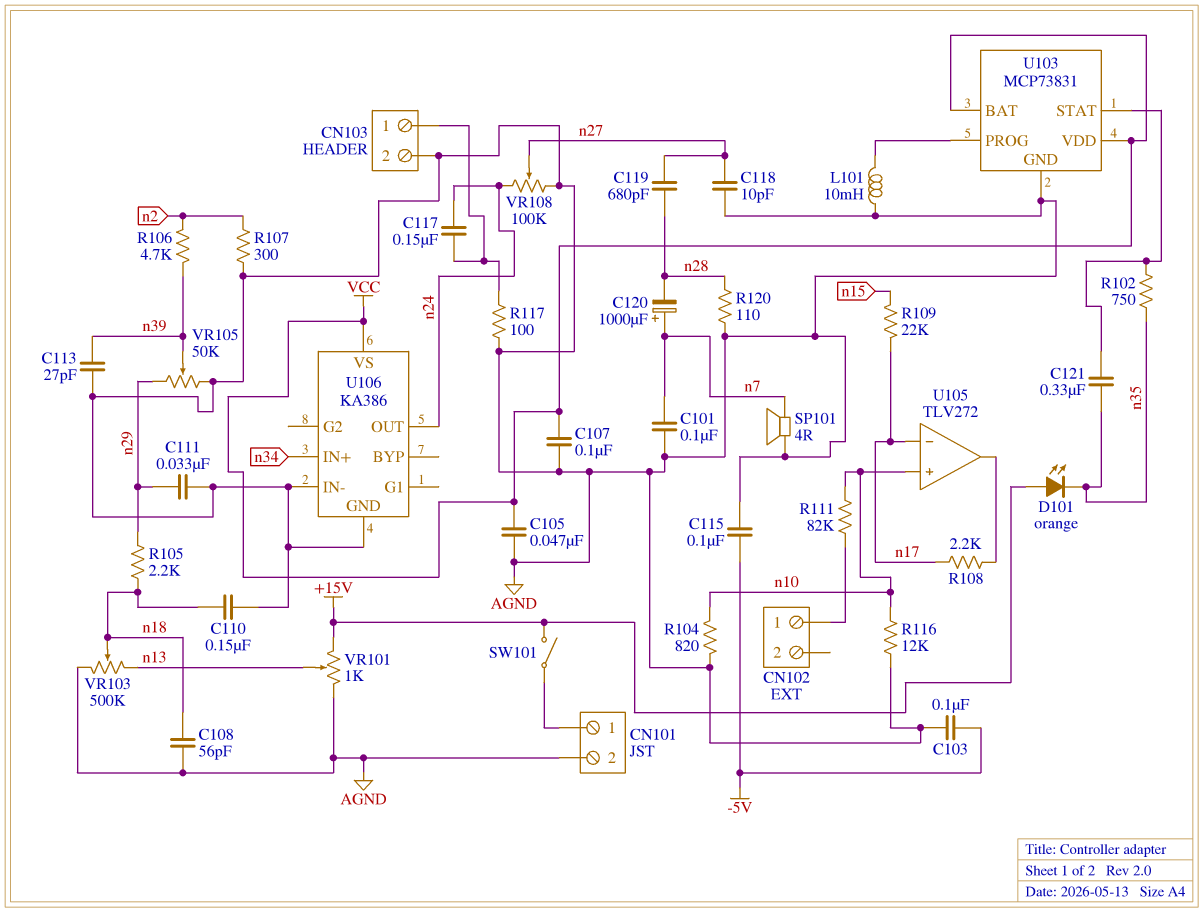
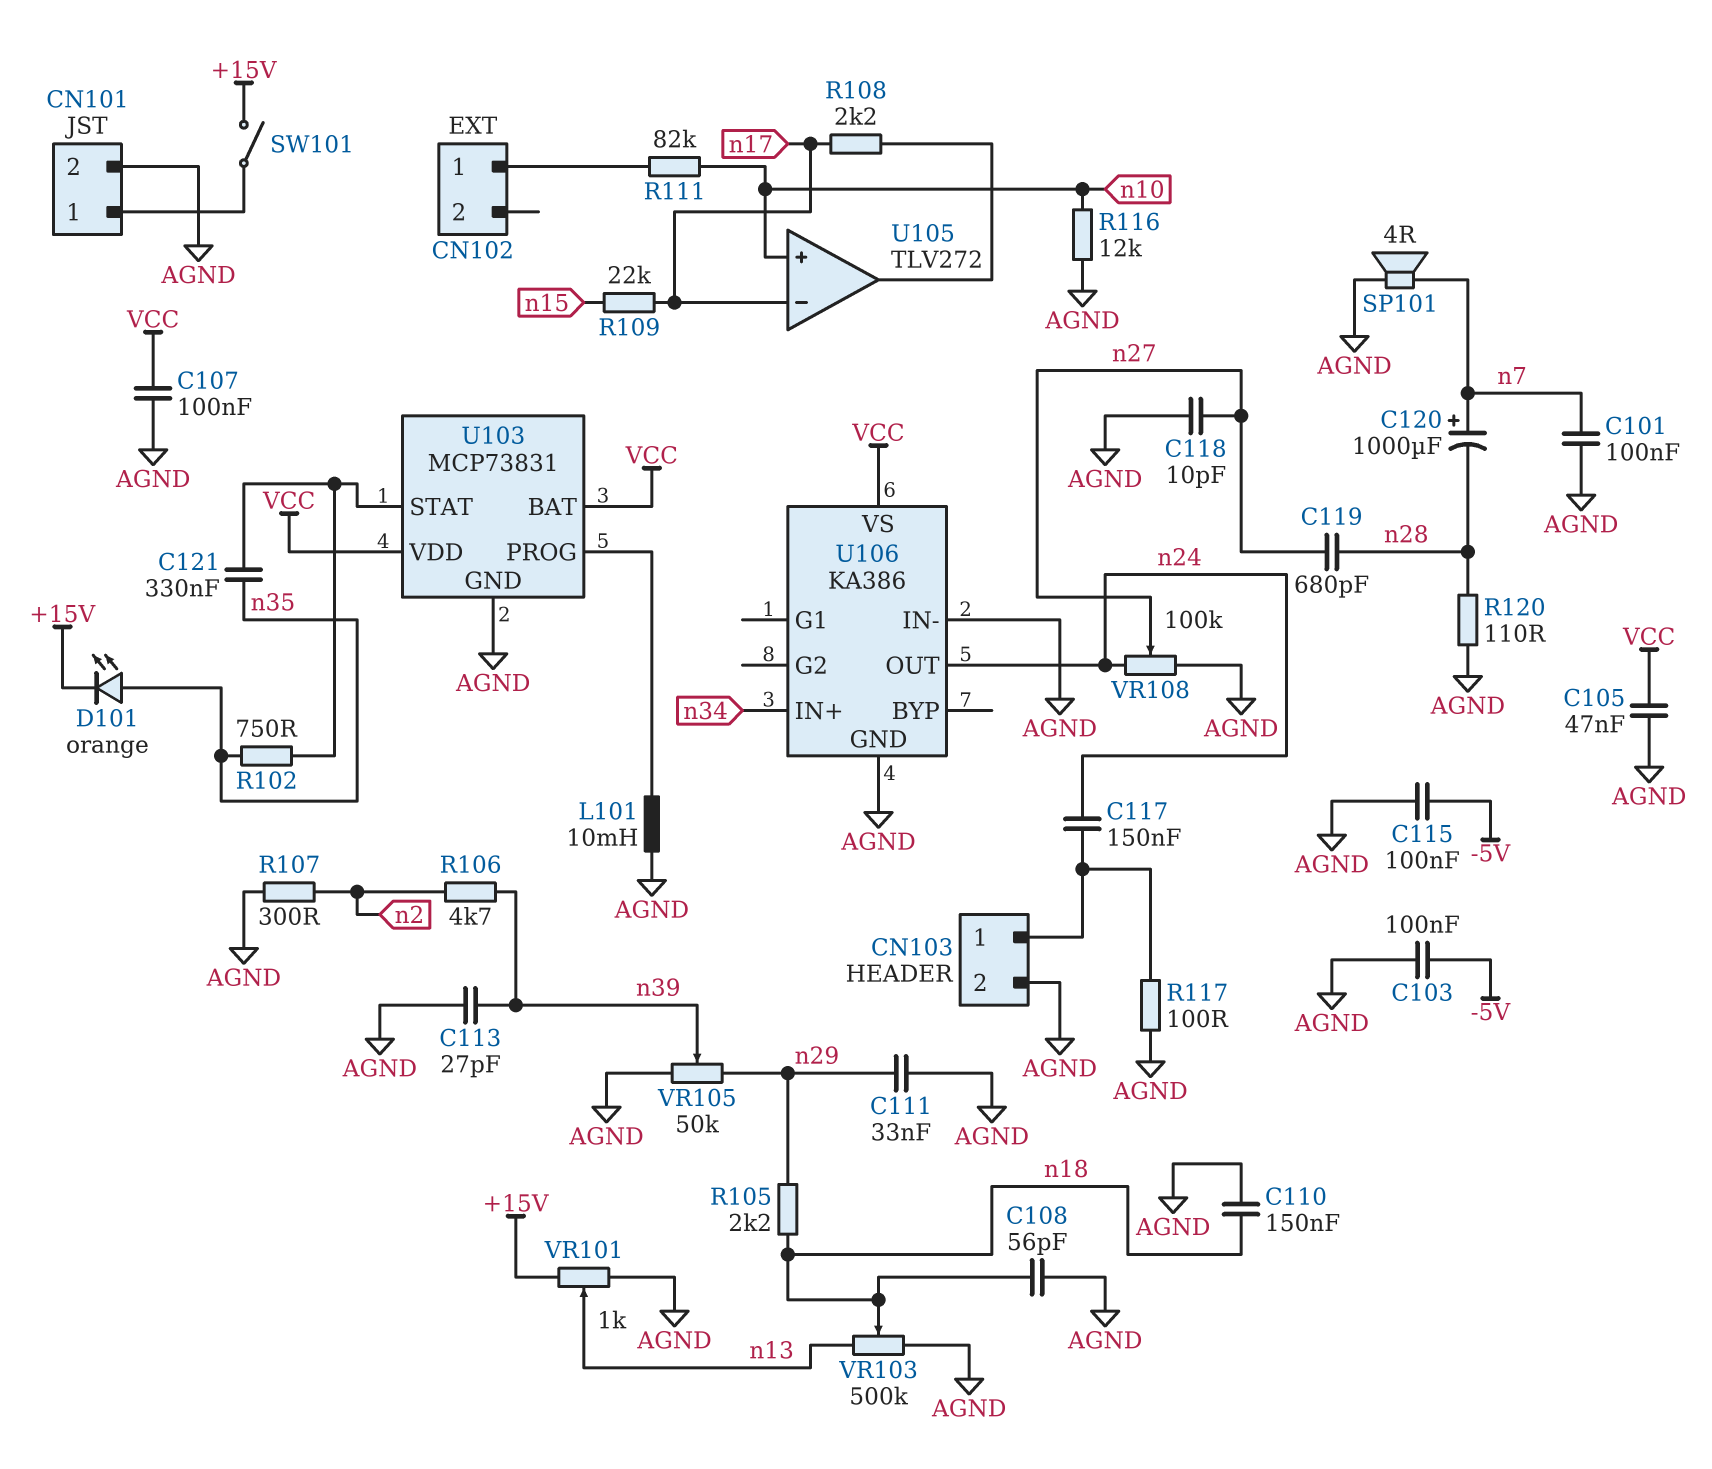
D101: LED orange (A +15V, K n35) -> LED orange (A n35, K +15V)
R104: 820 (AGND, n10) -> none

